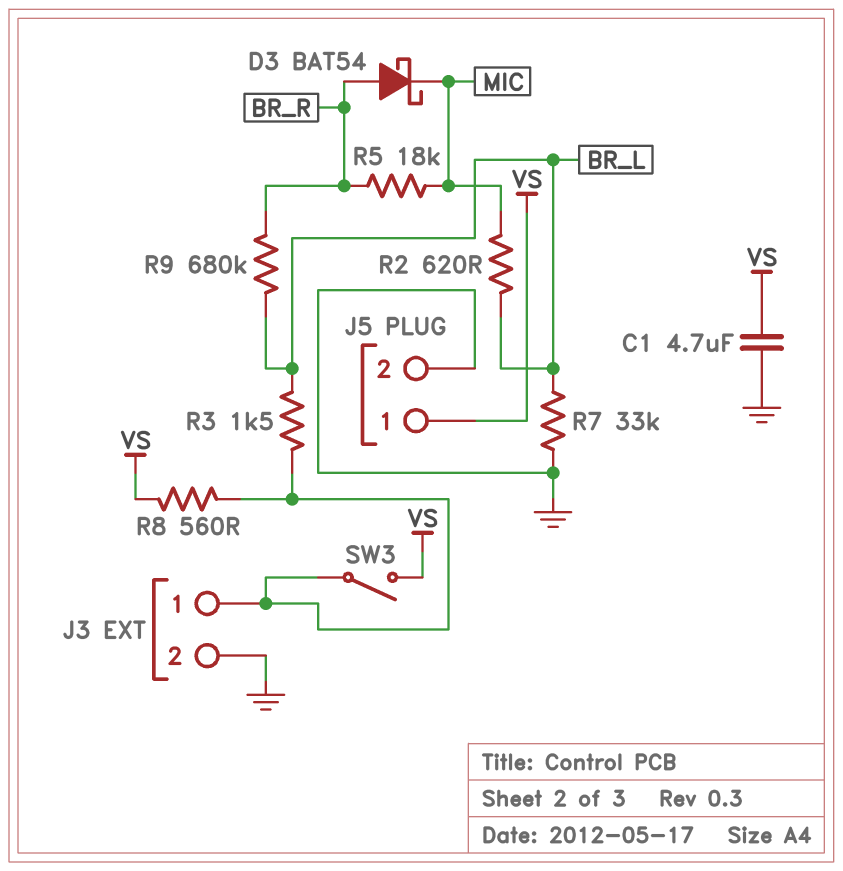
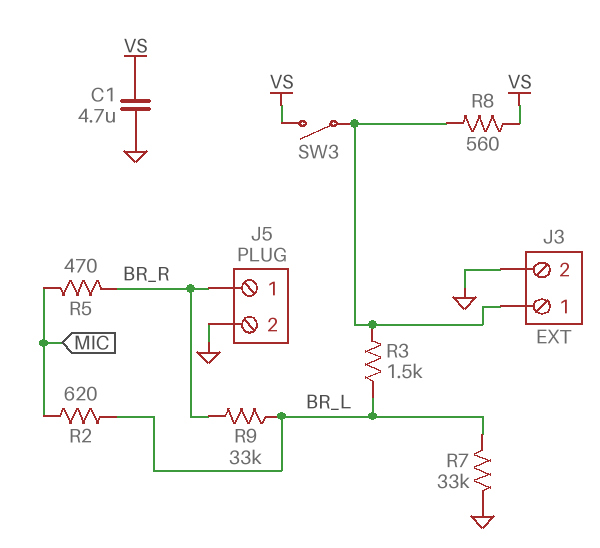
D3: schottky BAT54 (A BR_R, K MIC) -> none
J5 pin 1: VS -> BR_R
R5: 18k (BR_R, MIC) -> 470 (BR_R, MIC)
R9: 680k (BR_L, BR_R) -> 33k (BR_L, BR_R)

